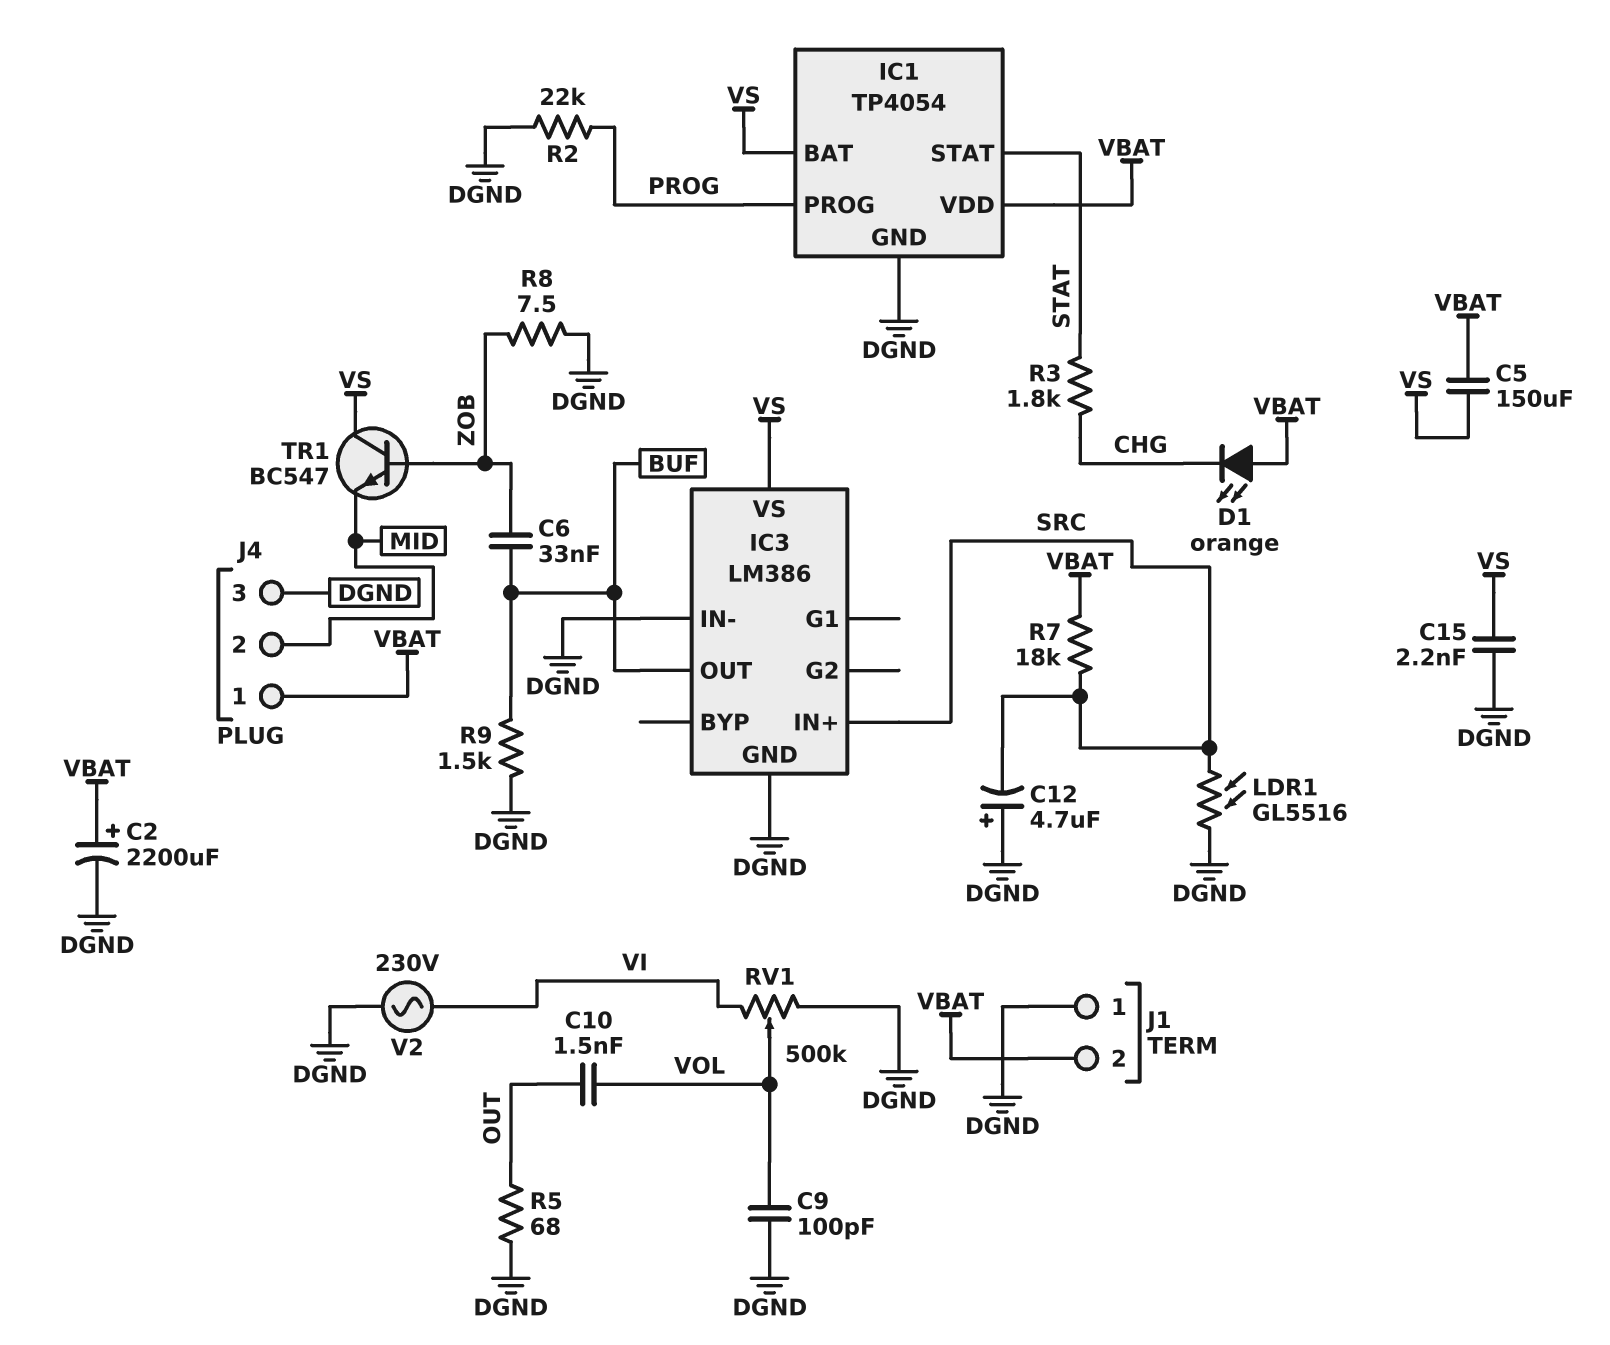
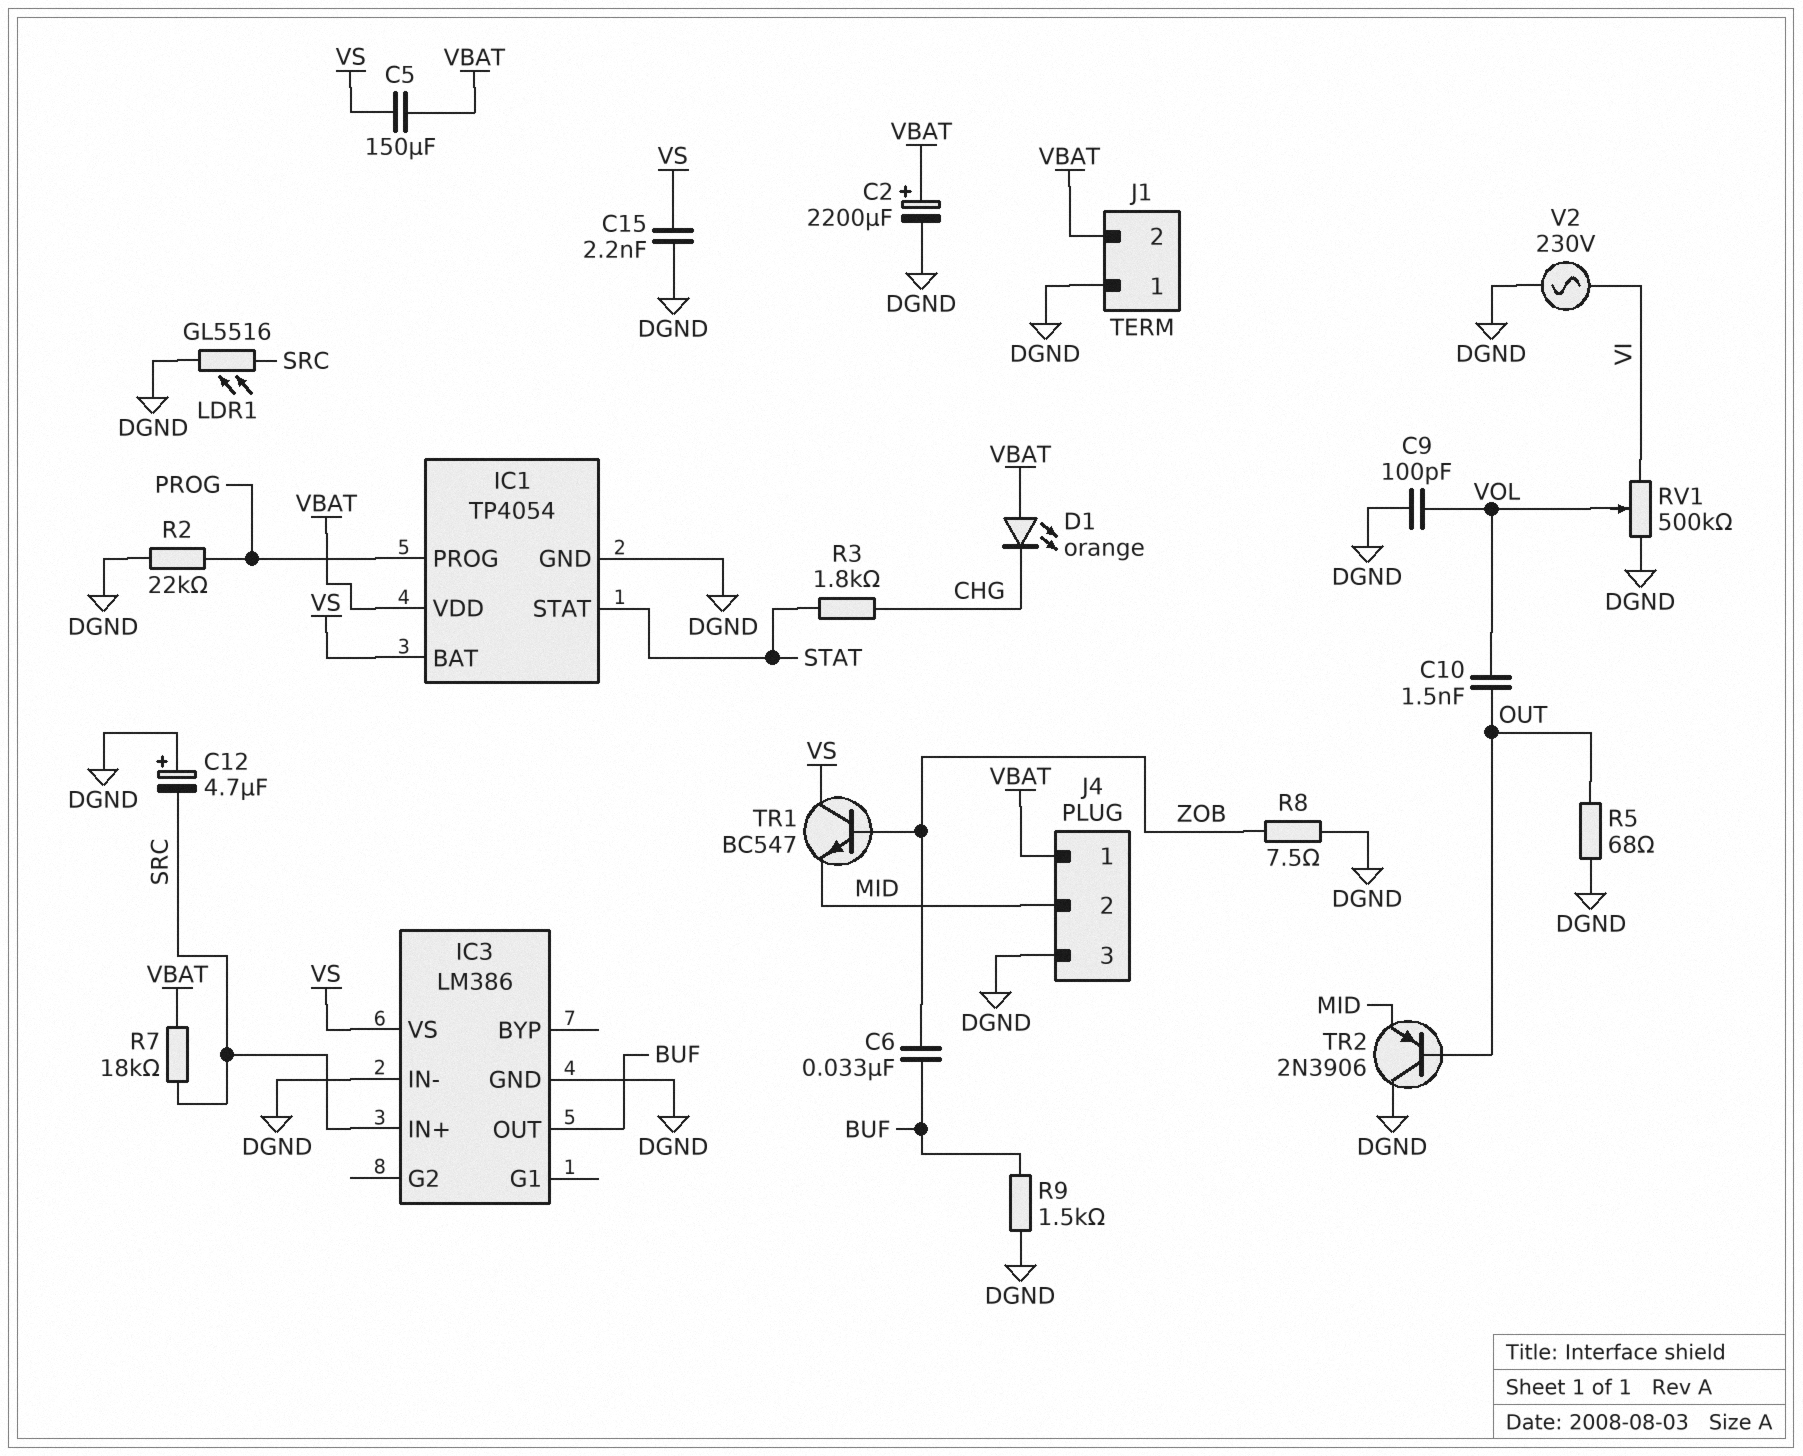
TR2: none -> PNP 2N3906 (B OUT, C DGND, E MID)

